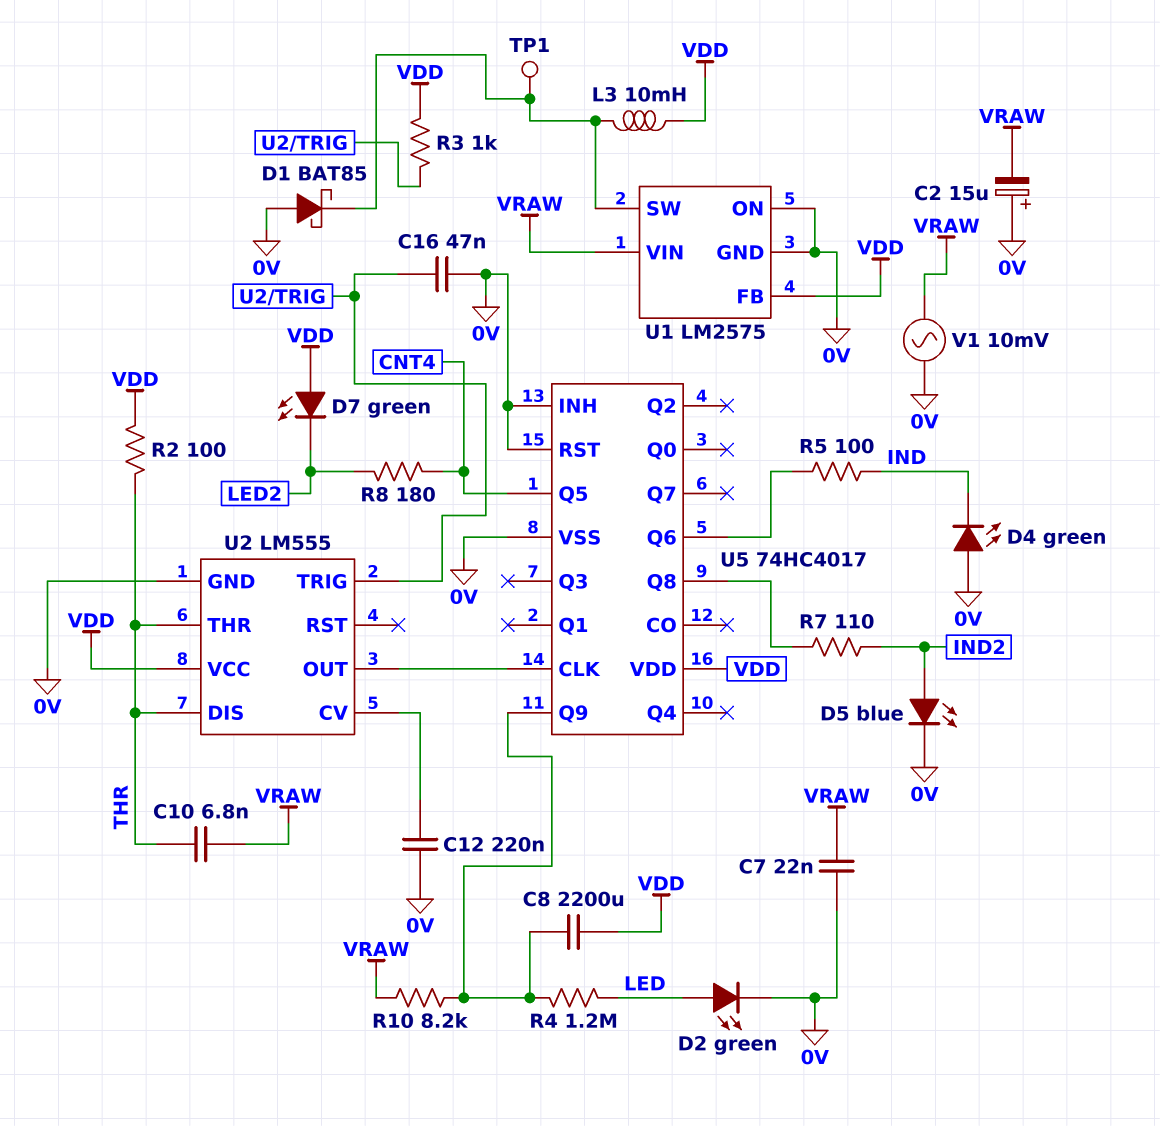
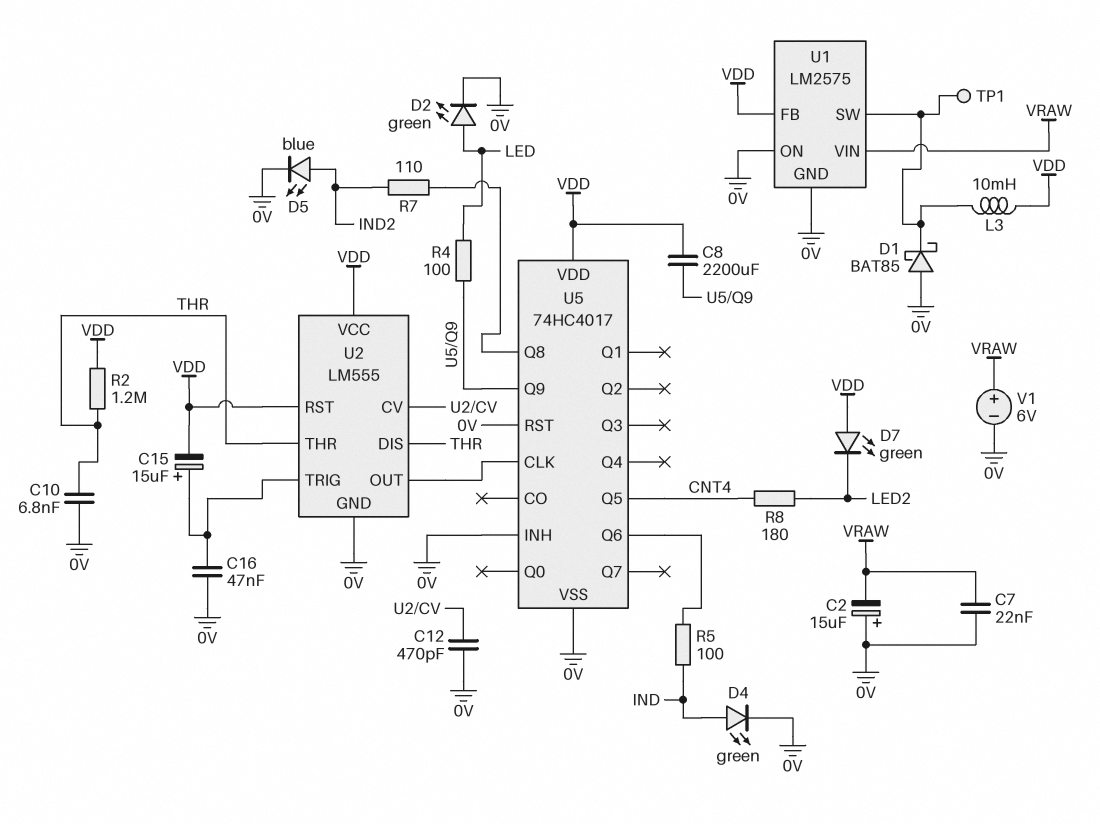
C10: 6.8nF (THR, VRAW) -> 6.8nF (0V, THR)
C12: 220nF (0V, U2/CV) -> 470pF (0V, U2/CV)
C15: none -> 15uF (plus U2/TRIG, minus VDD)
D4: LED green (A 0V, K IND) -> LED green (A IND, K 0V)
R2: 100 (THR, VDD) -> 1.2M (THR, VDD)
R3: 1k (U2/TRIG, VDD) -> none
R4: 1.2M (LED, U5/Q9) -> 100 (LED, U5/Q9)
R10: 8.2k (U5/Q9, VRAW) -> none
U2 pin RST: none -> VDD
V1: AC 10mV (0V, VRAW) -> 6V (plus VRAW, minus 0V)

